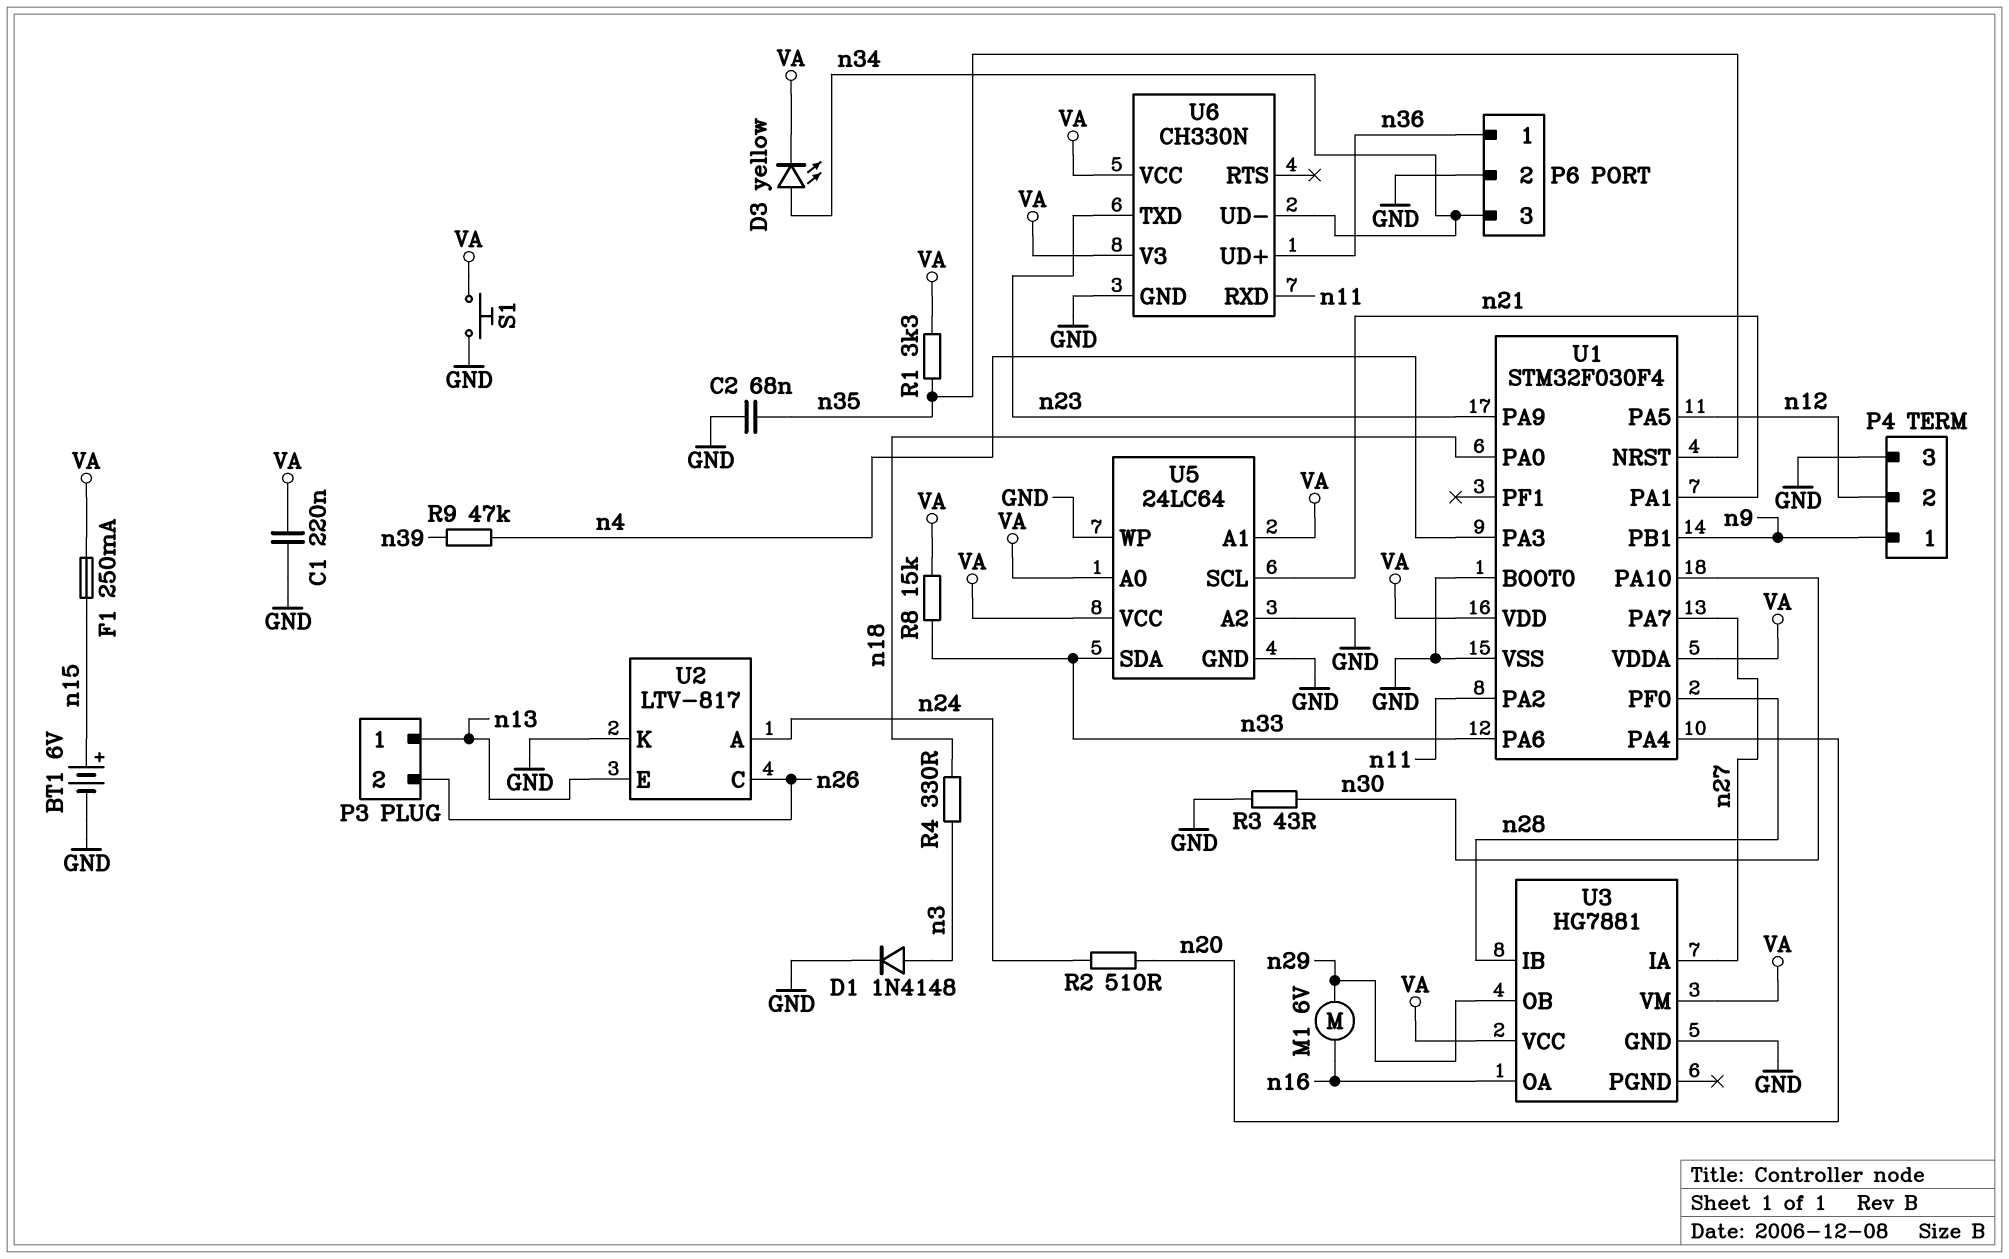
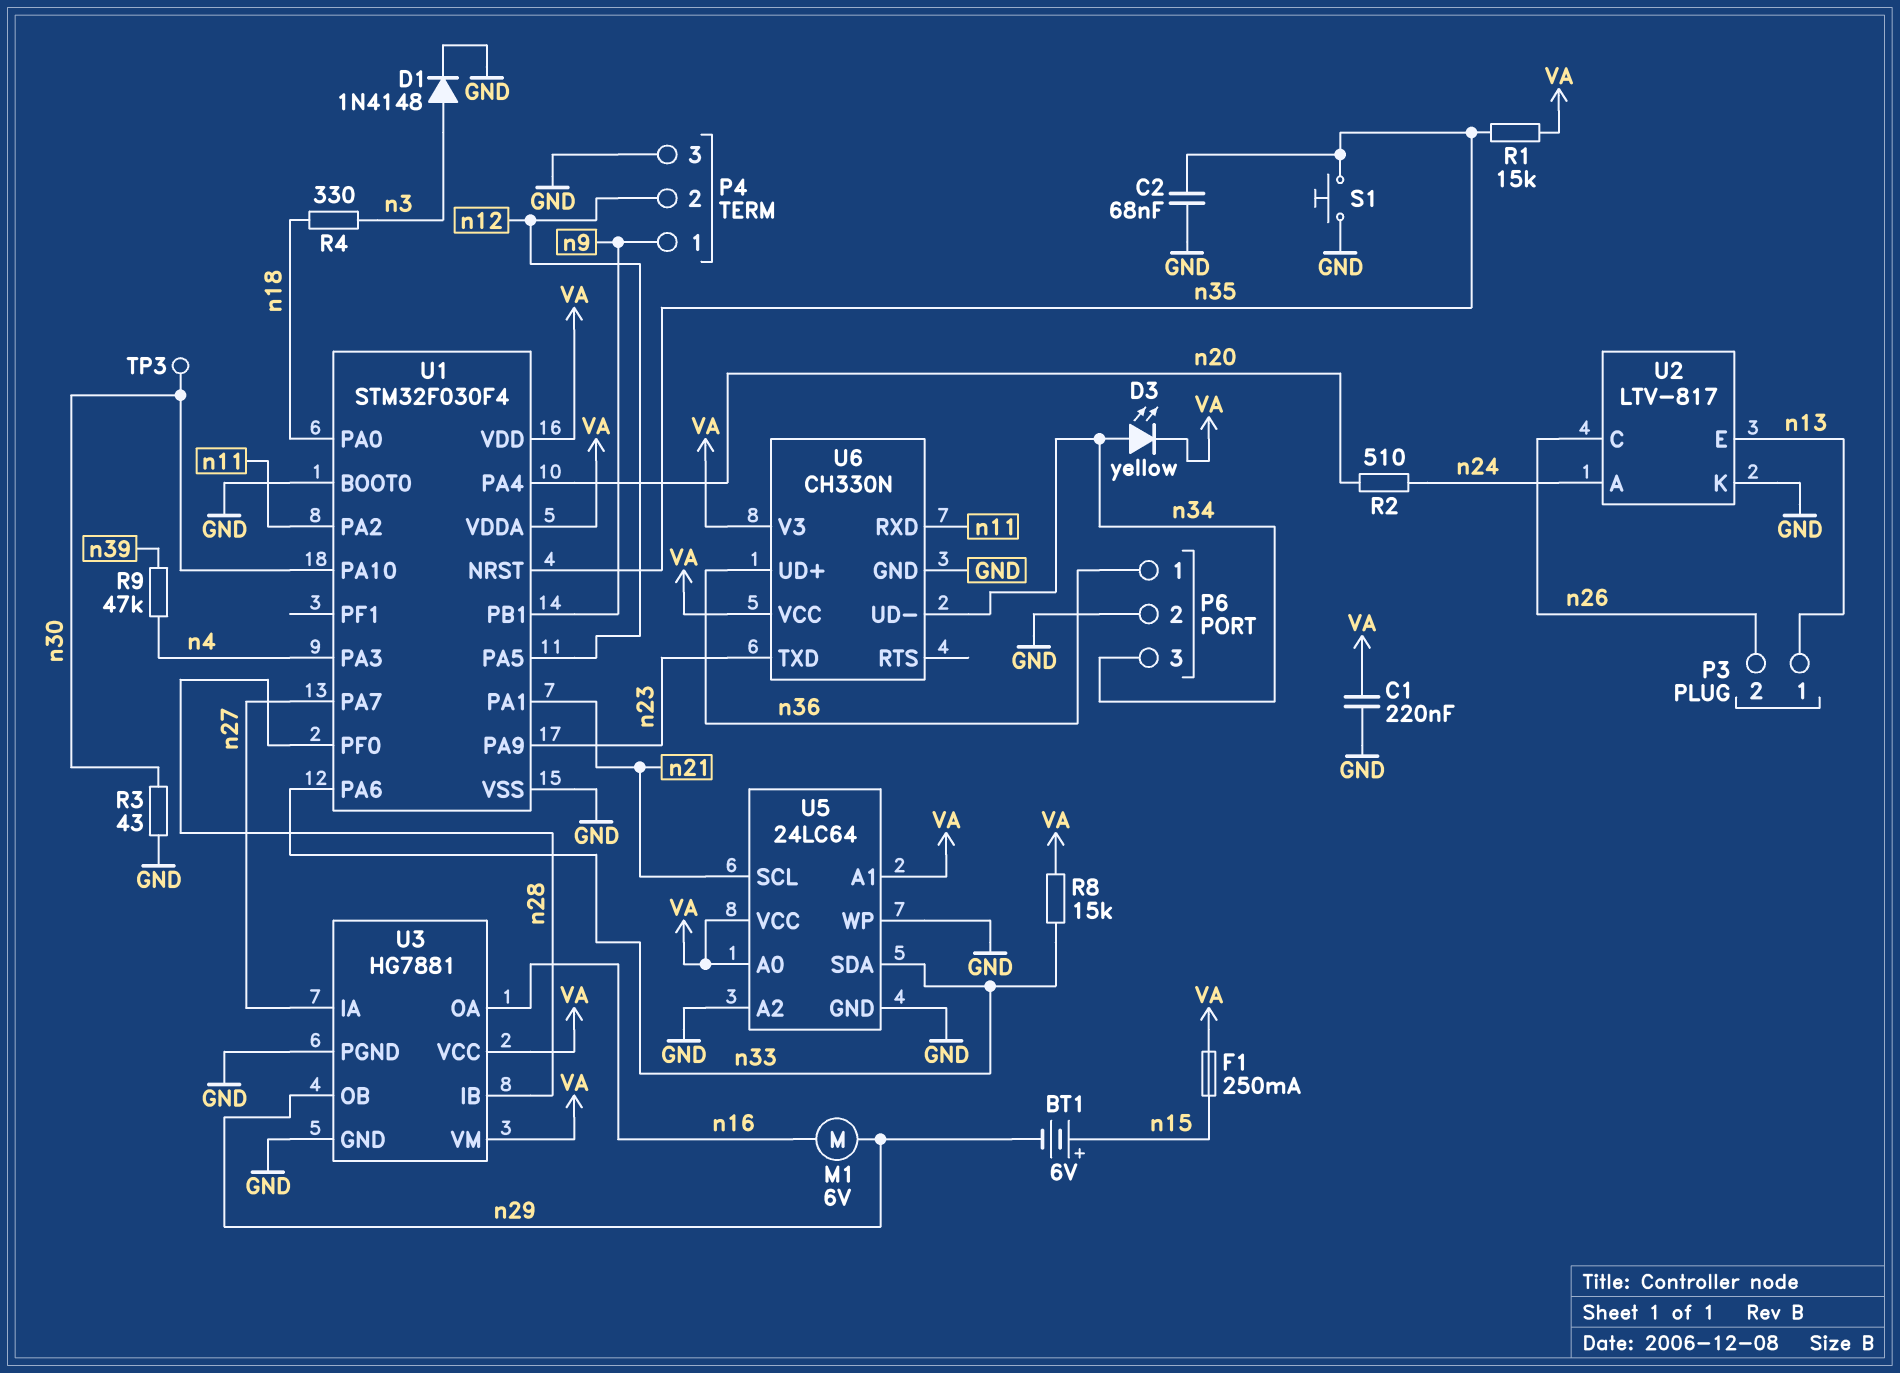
BT1: 6V (plus n15, minus GND) -> 6V (plus n15, minus n29)
R1: 3.3k (VA, n35) -> 15k (VA, n35)
S1: button (GND, VA) -> button (GND, n35)
TP3: none -> test point (n30)
U3 pin PGND: none -> GND

